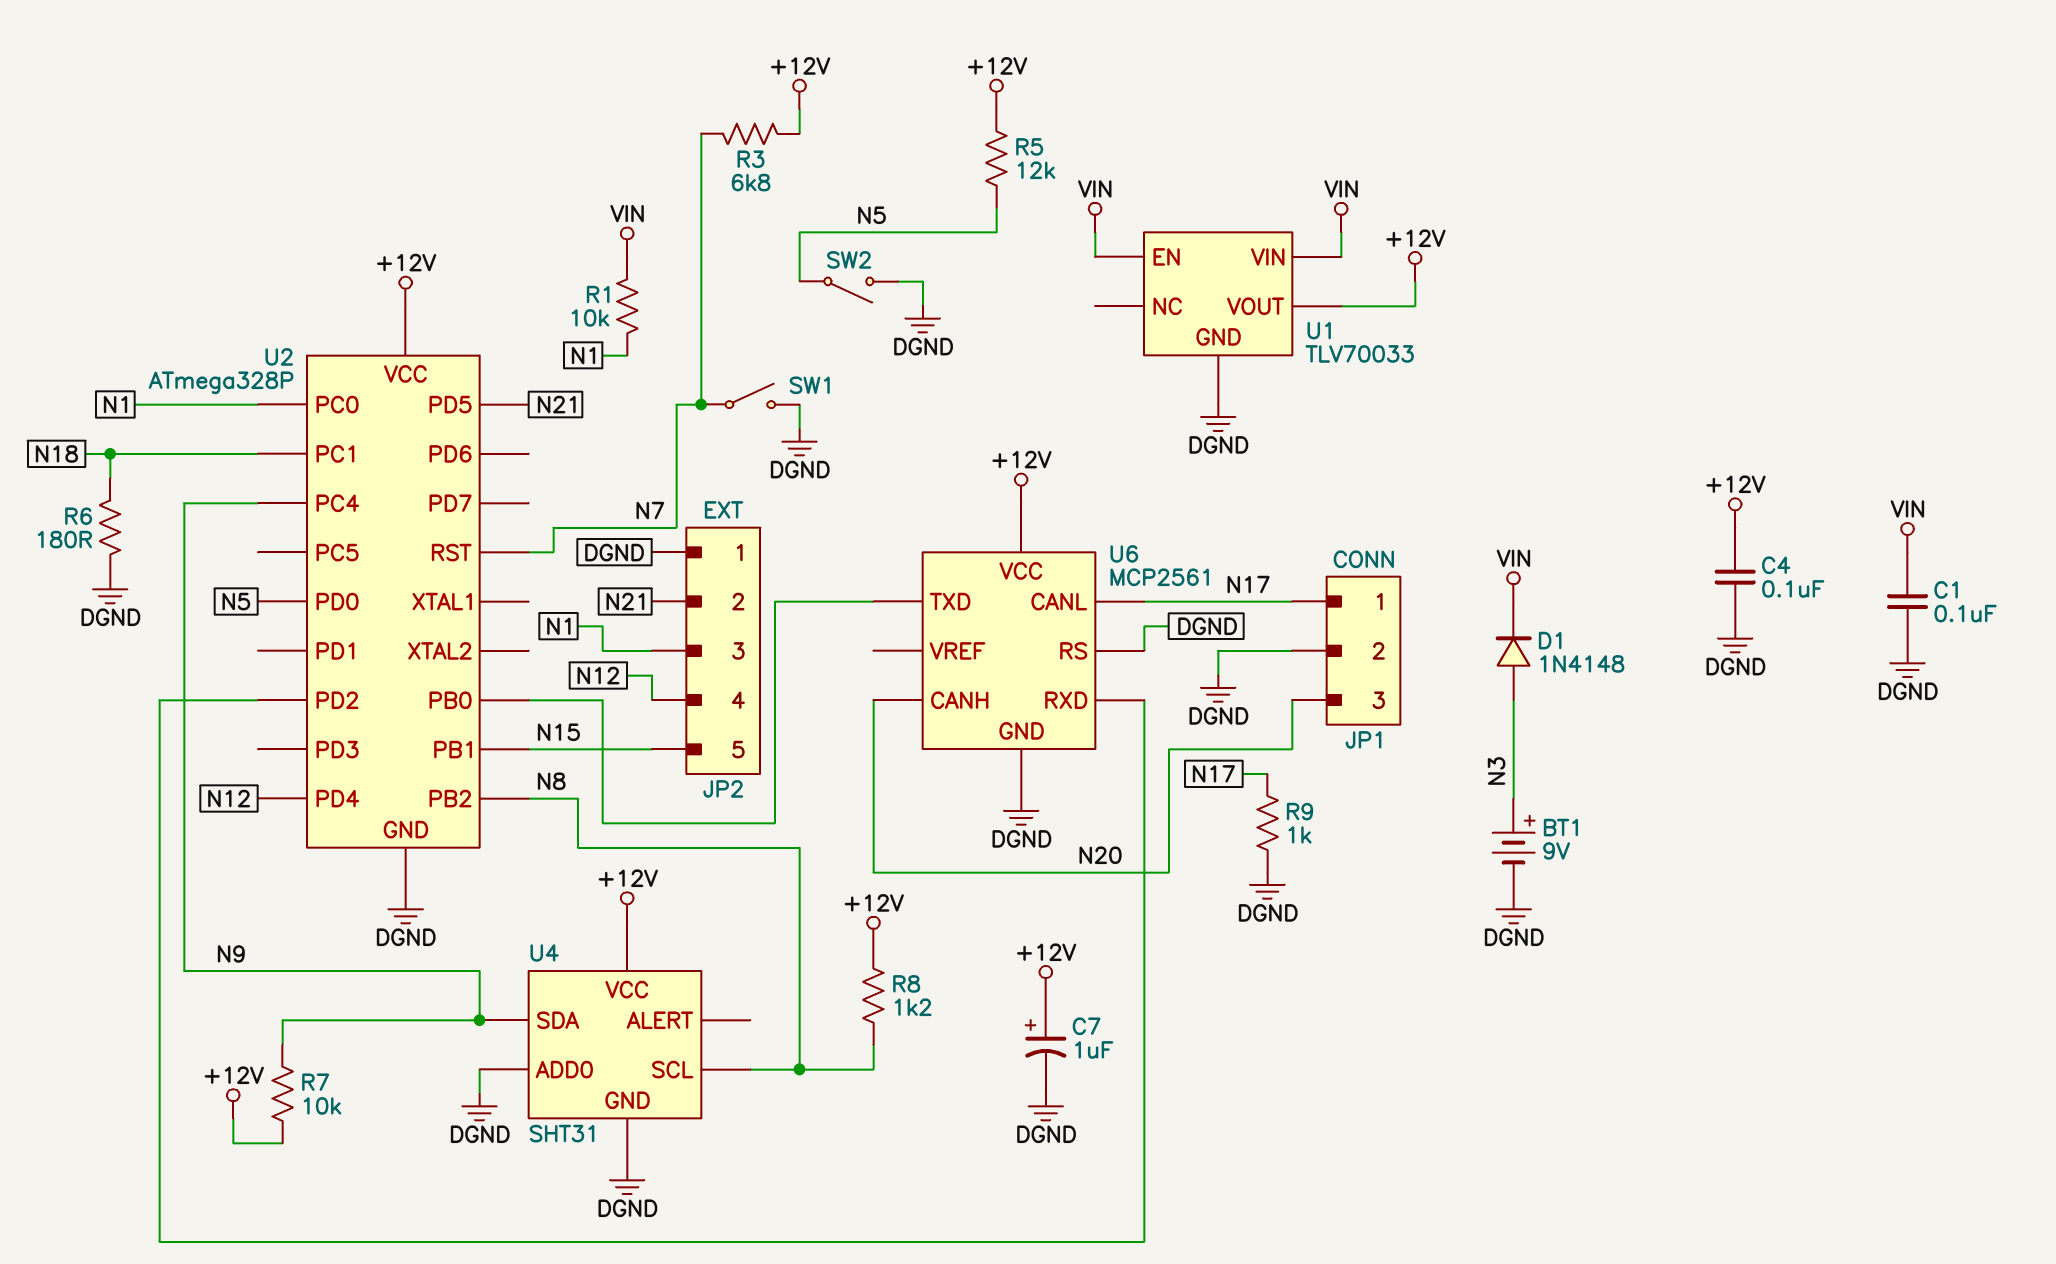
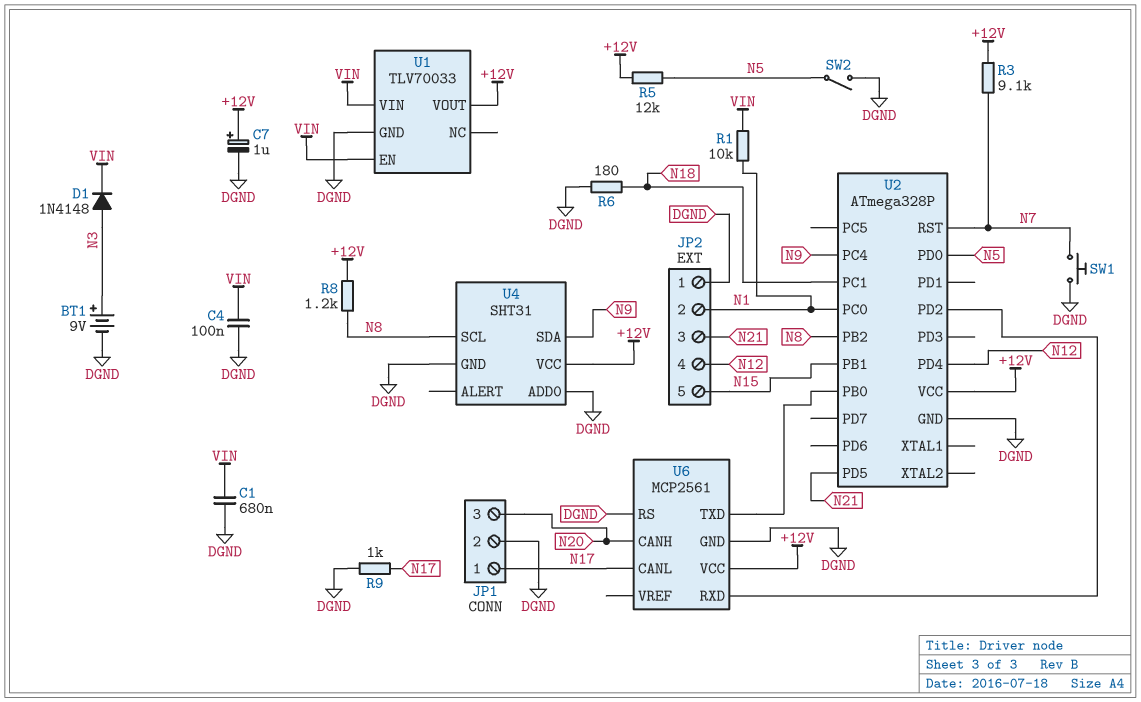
C1: 100nF (DGND, VIN) -> 680nF (DGND, VIN)
C4: 100nF (+12V, DGND) -> 100nF (DGND, VIN)
JP2 pin 2: N21 -> N1
JP2 pin 3: N1 -> N21
R3: 6.8k (+12V, N7) -> 9.1k (+12V, N7)
R7: 10k (+12V, N9) -> none
SW1: switch (DGND, N7) -> button (DGND, N7)

